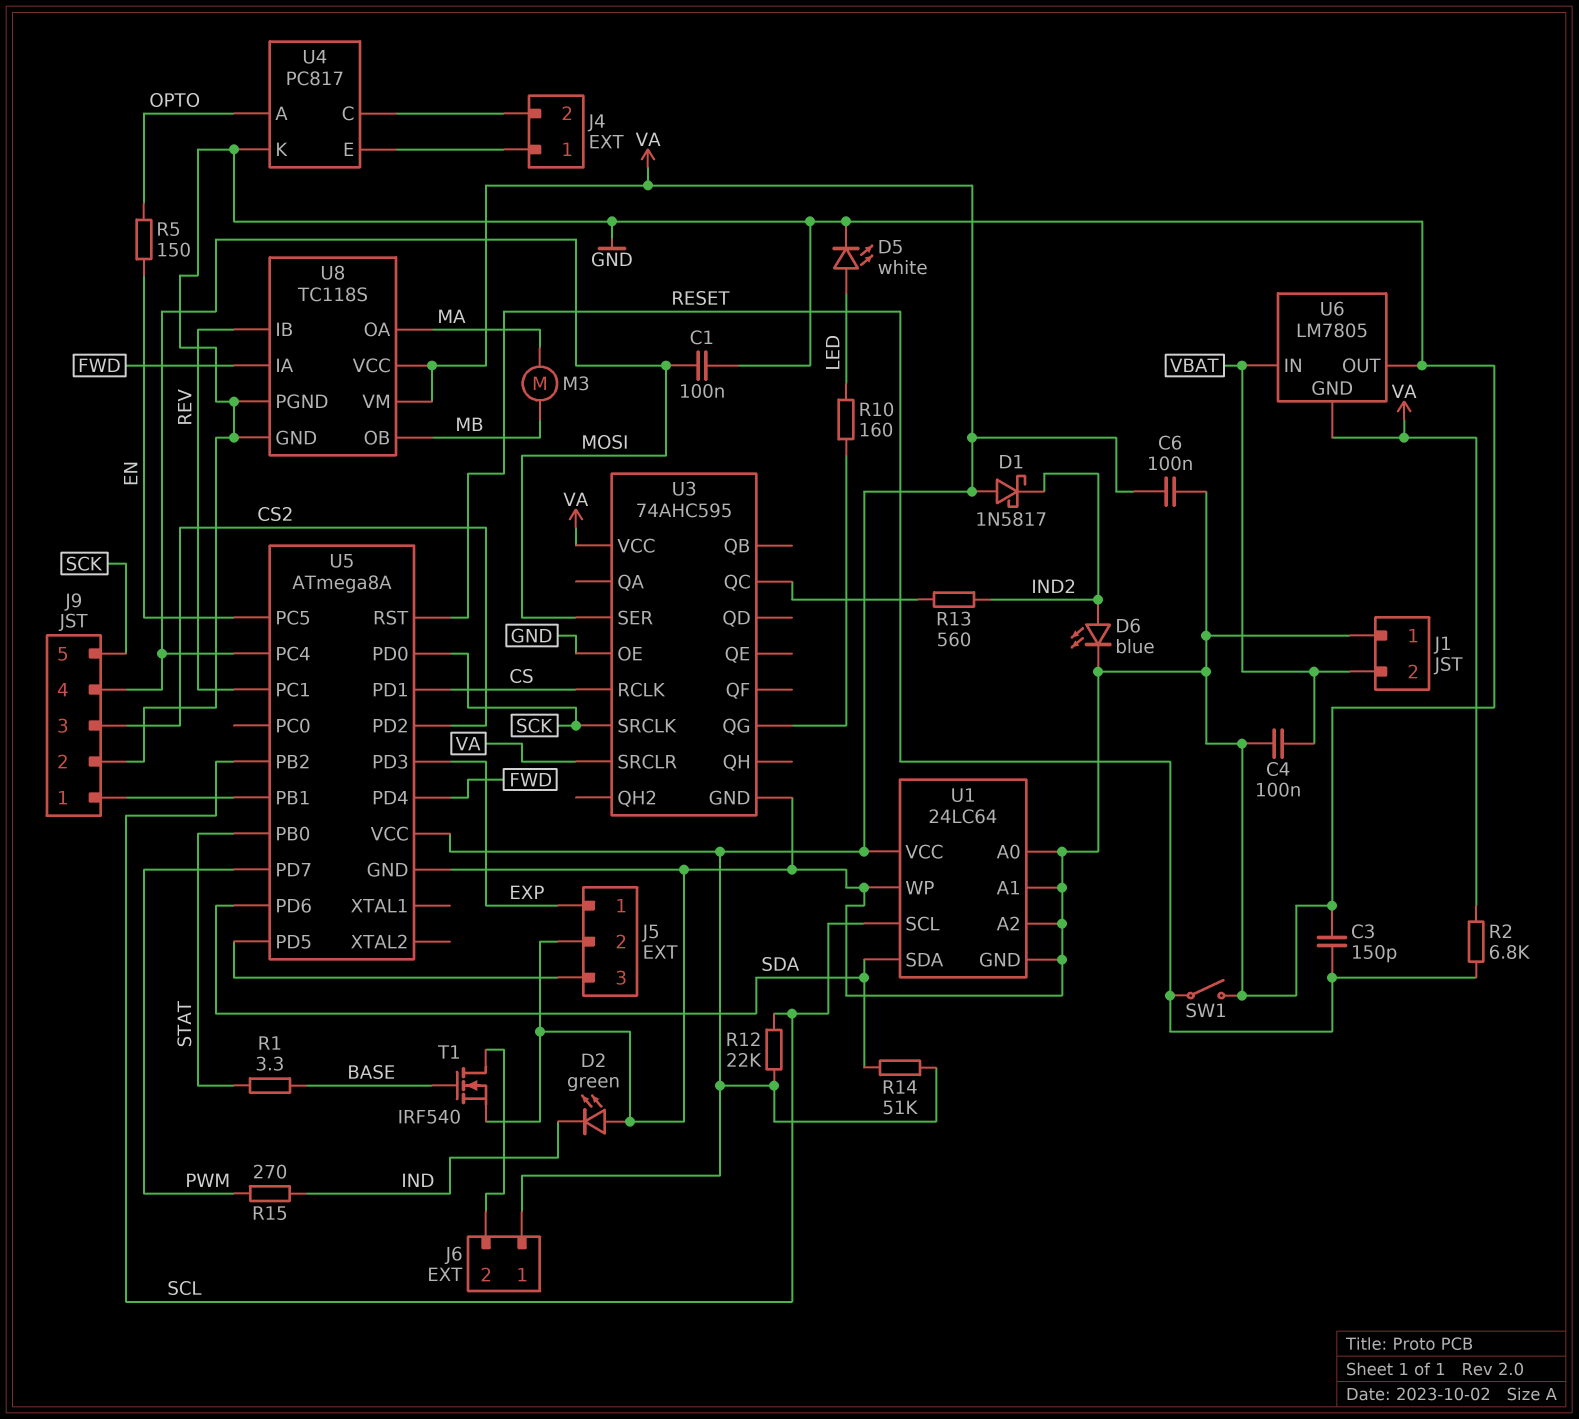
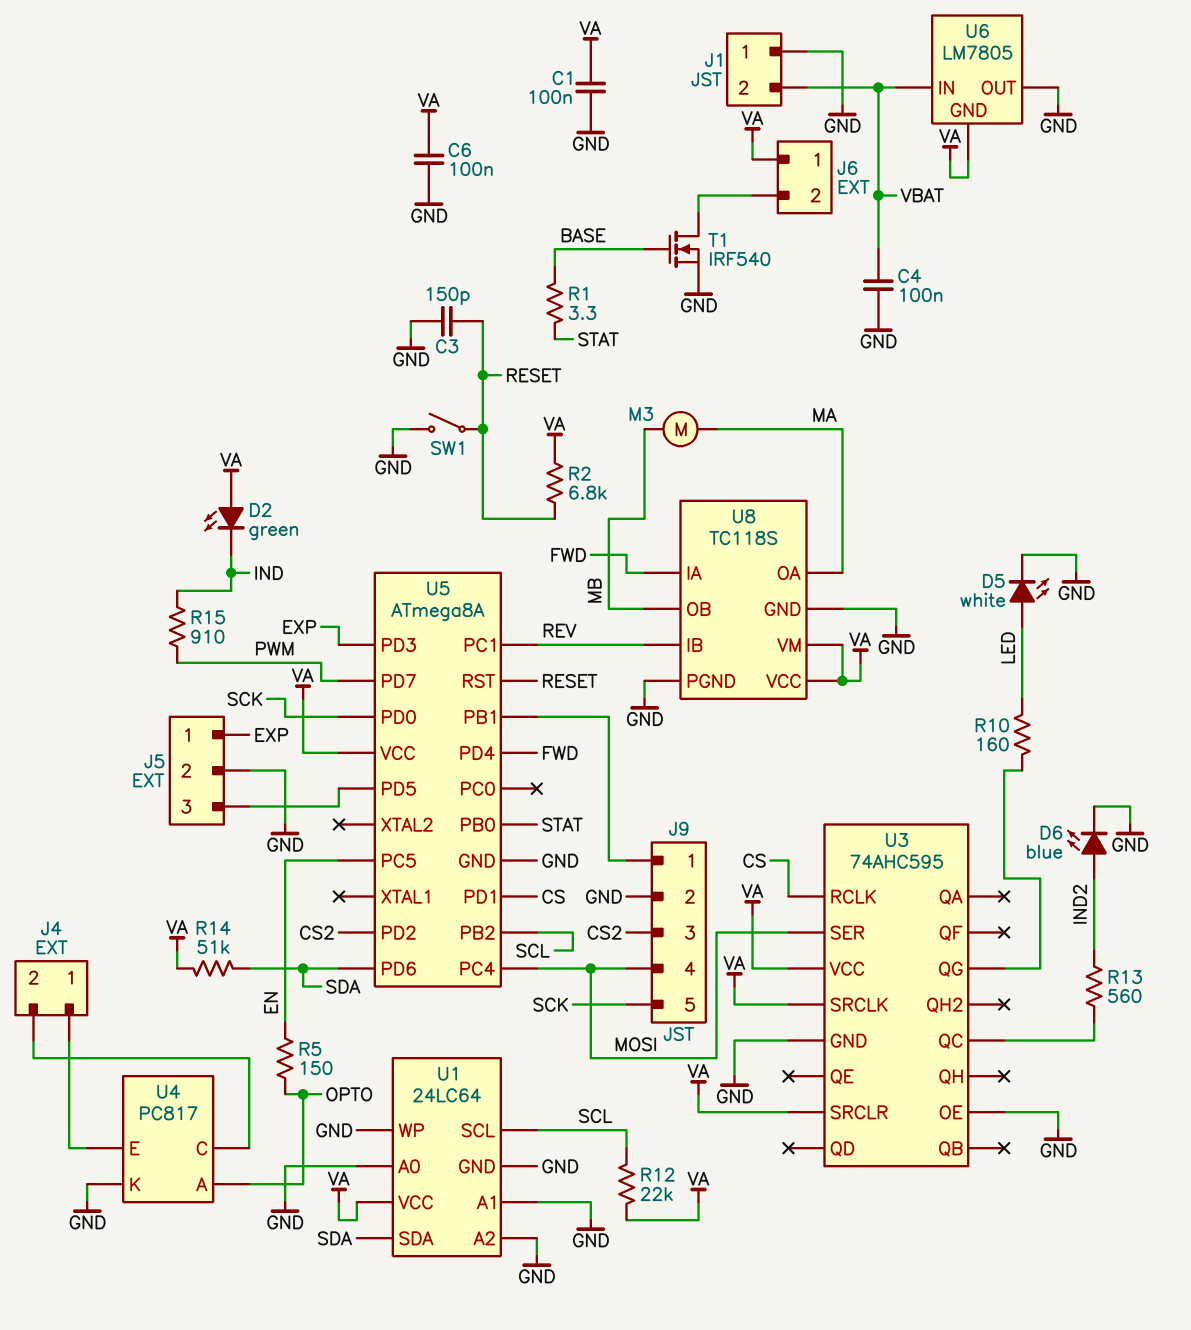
C1: 100nF (GND, MOSI) -> 100nF (GND, VA)
D1: schottky 1N5817 (A VA, K IND2) -> none
D2: LED green (A GND, K IND) -> LED green (A VA, K IND)
R15: 270 (IND, PWM) -> 910 (IND, PWM)
U3 pin SRCLK: SCK -> VA

